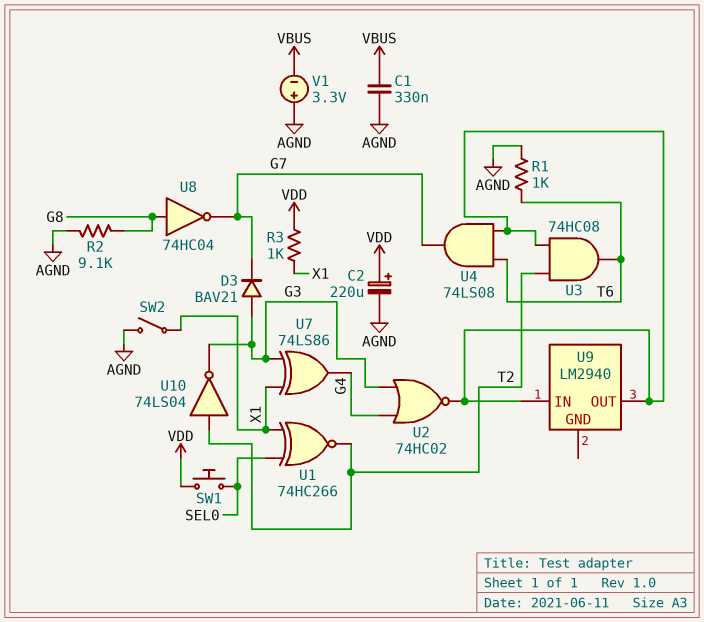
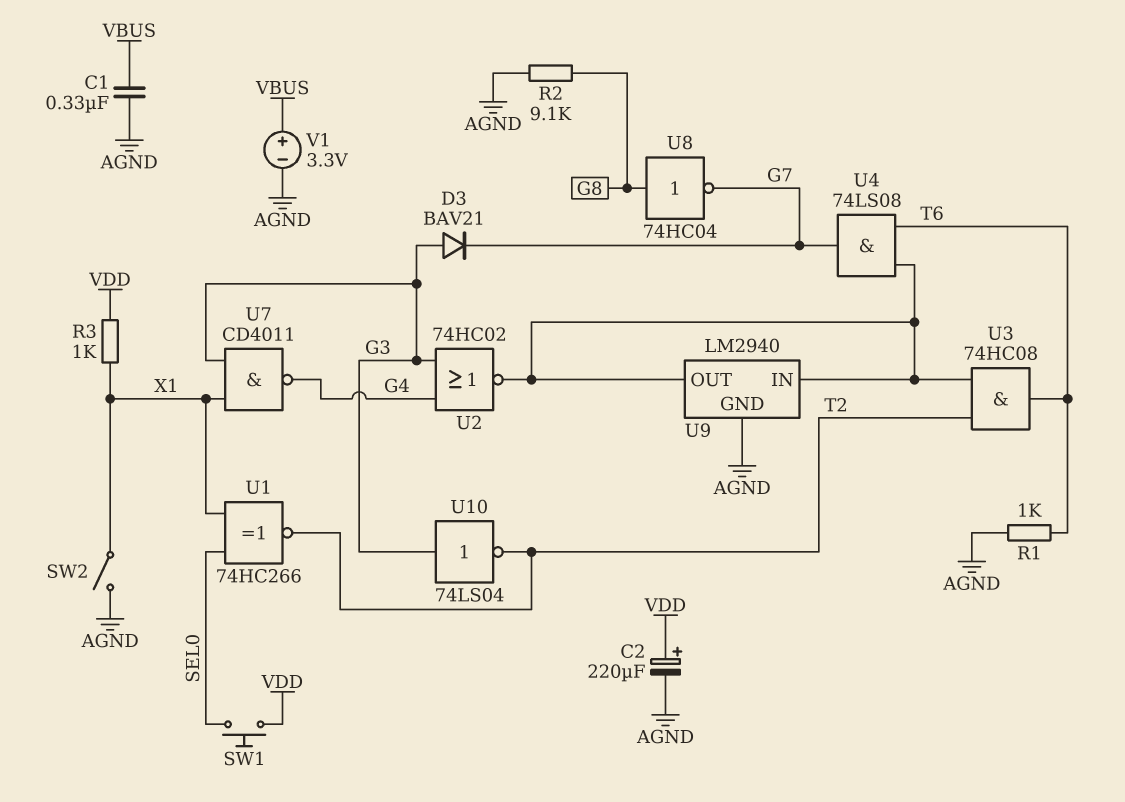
U7: XOR 74LS86 (in G3, in X1, out G4) -> NAND CD4011 (in G3, in X1, out G4)
U9 pin GND: none -> AGND
U10: NOT 74LS04 (in T2, out G3) -> NOT 74LS04 (in G3, out T2)
V1: 3.3V (plus AGND, minus VBUS) -> 3.3V (plus VBUS, minus AGND)

